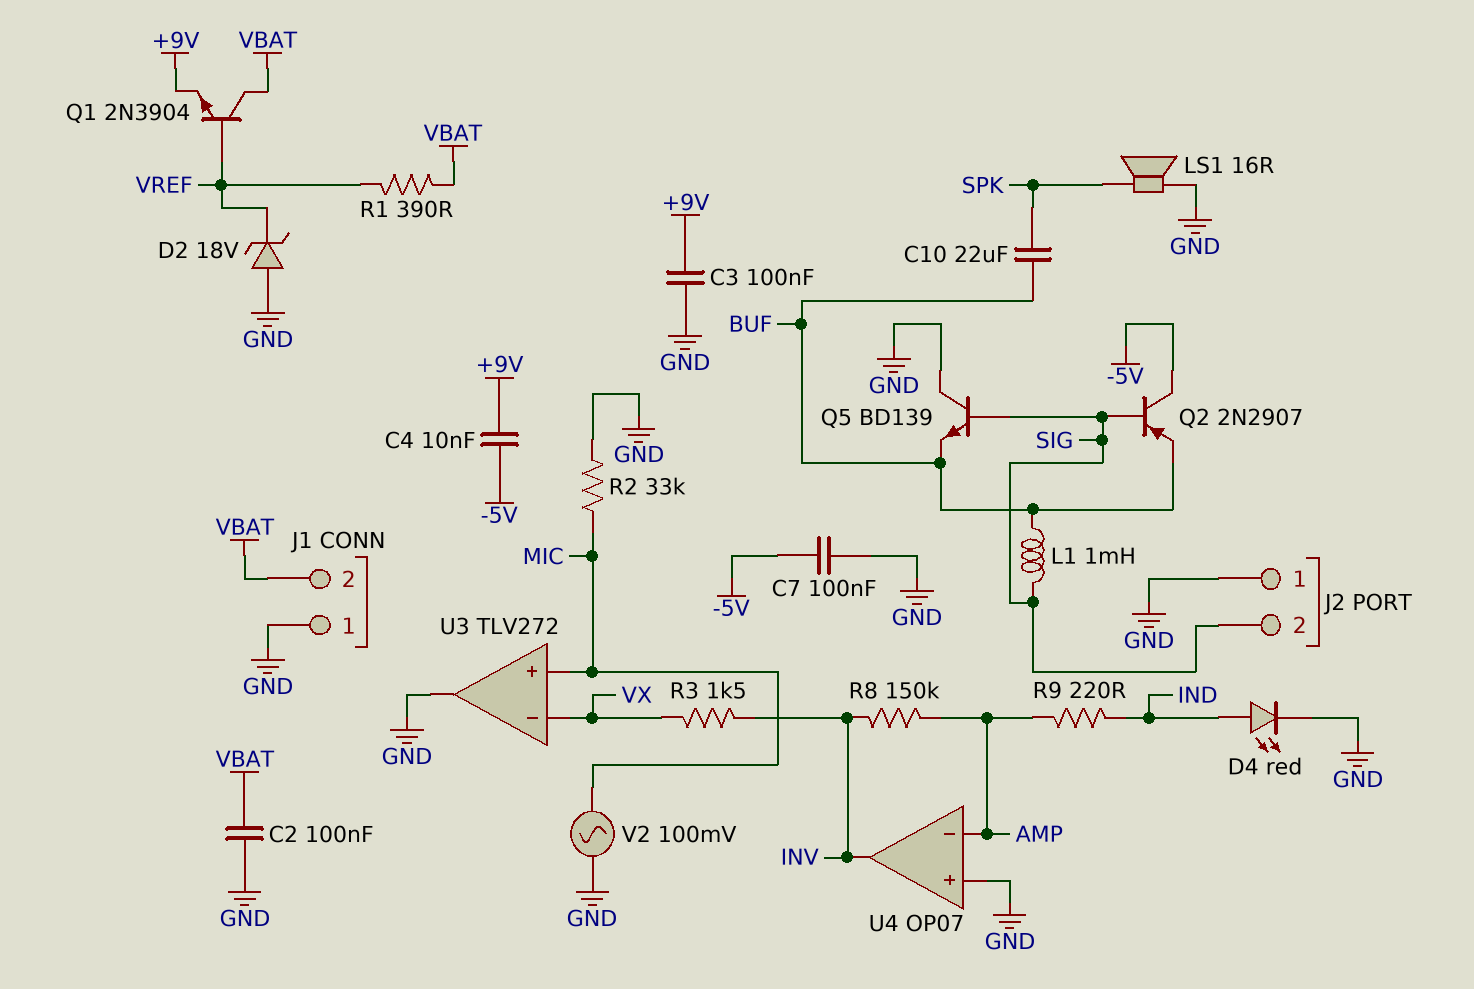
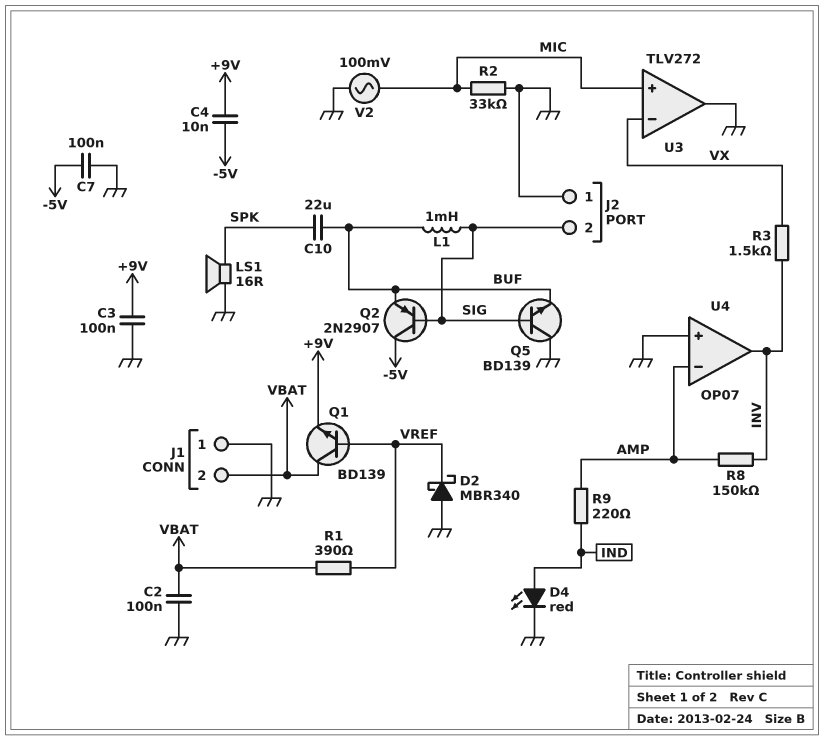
D2: zener 18V (A GND, K VREF) -> schottky MBR340 (A GND, K VREF)
Q1: NPN 2N3904 (B VREF, C VBAT, E +9V) -> NPN BD139 (B VREF, C VBAT, E +9V)

